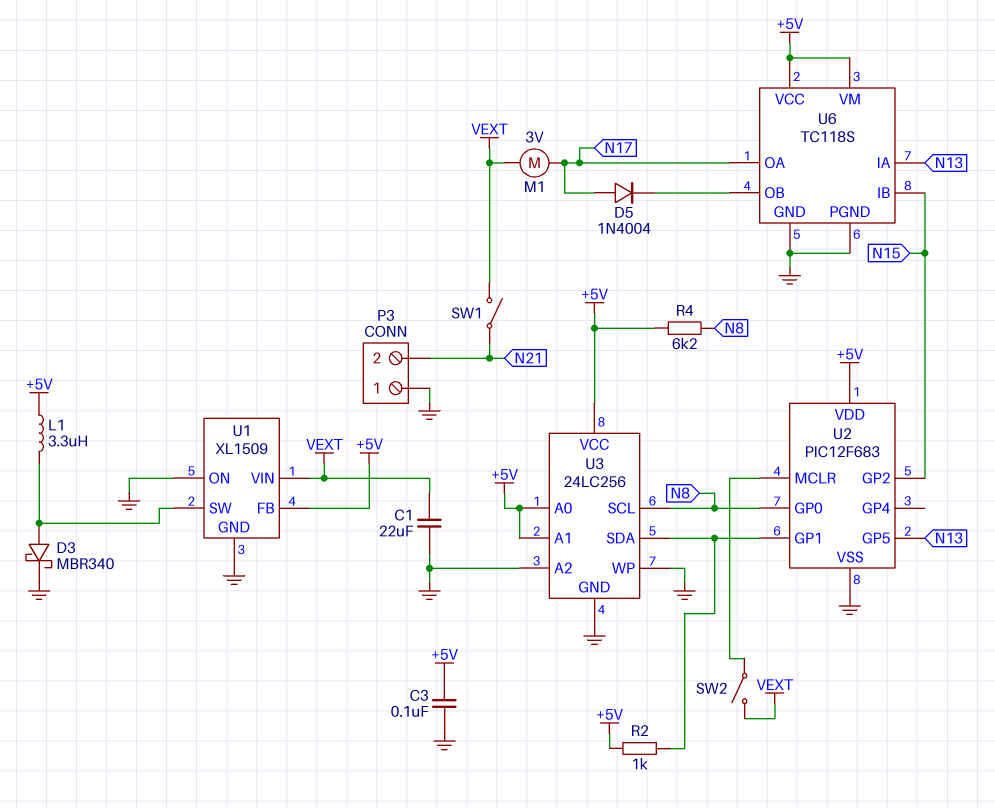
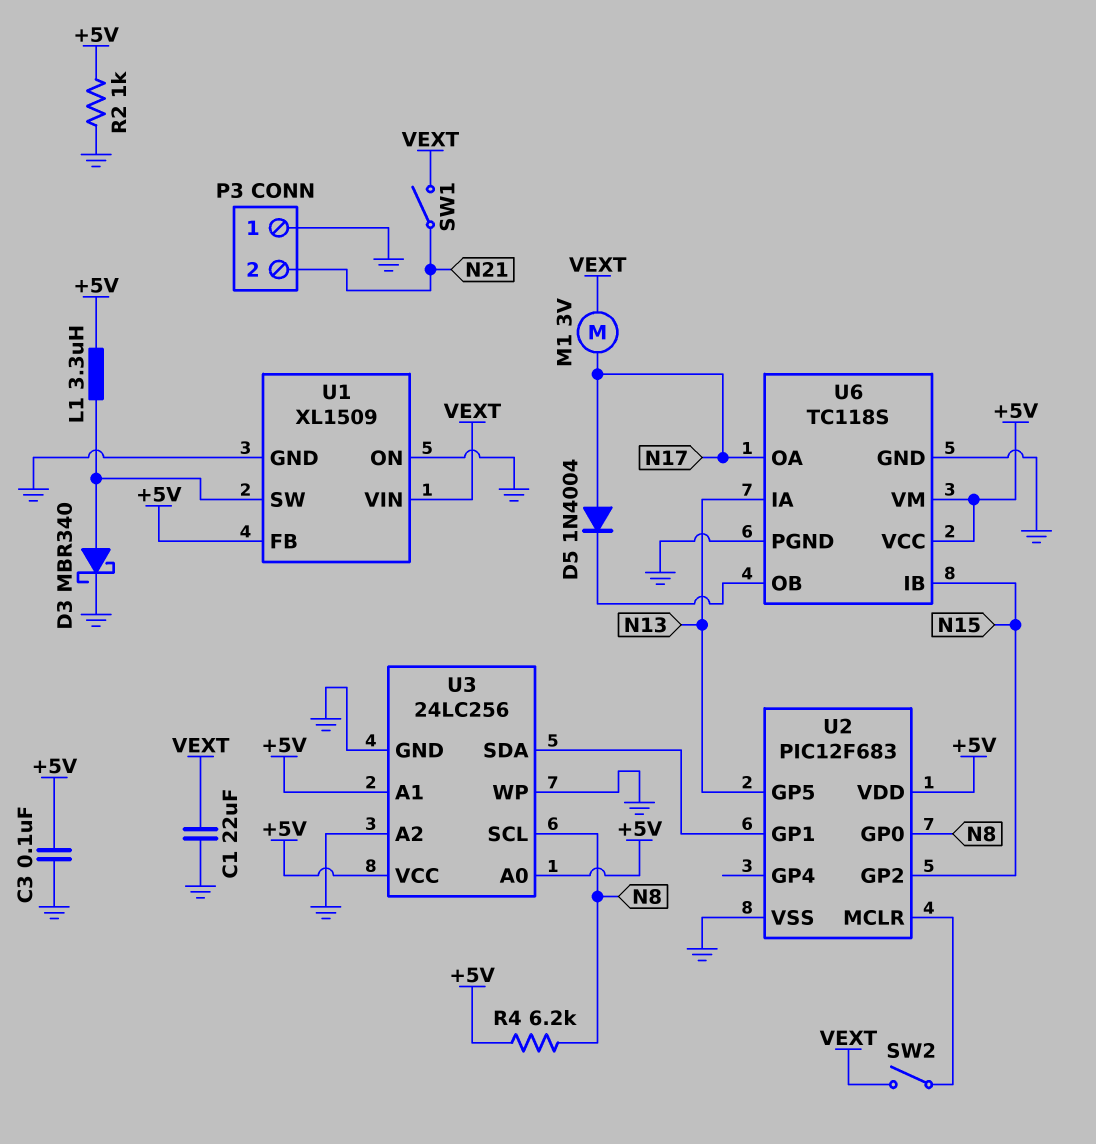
R2: 1k (+5V, U2/GP1) -> 1k (+5V, GND)

